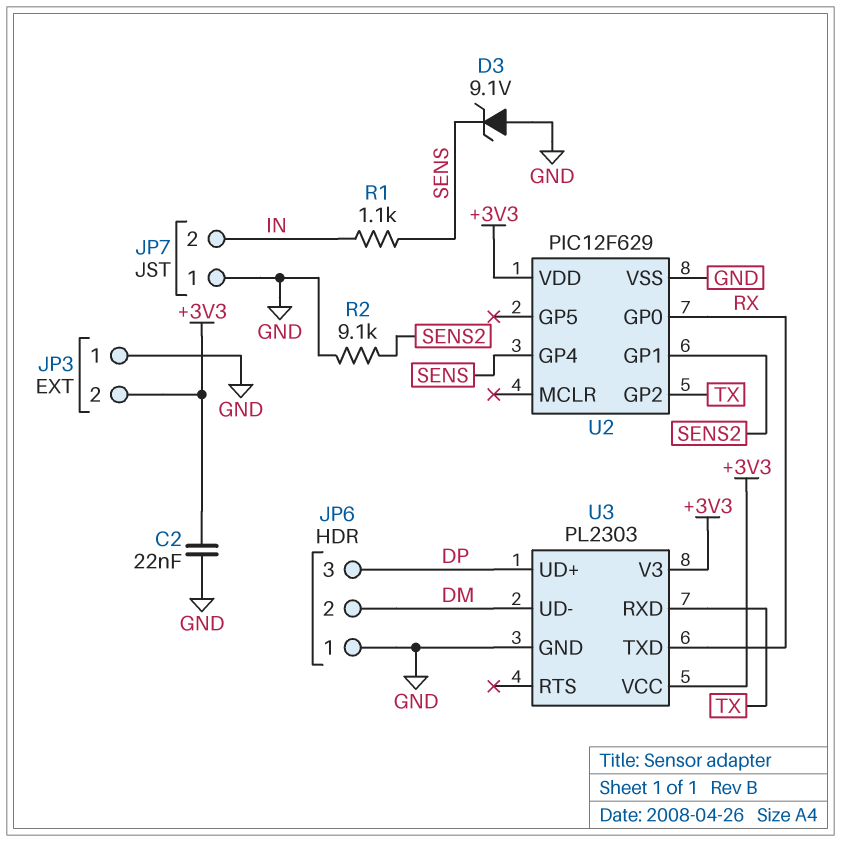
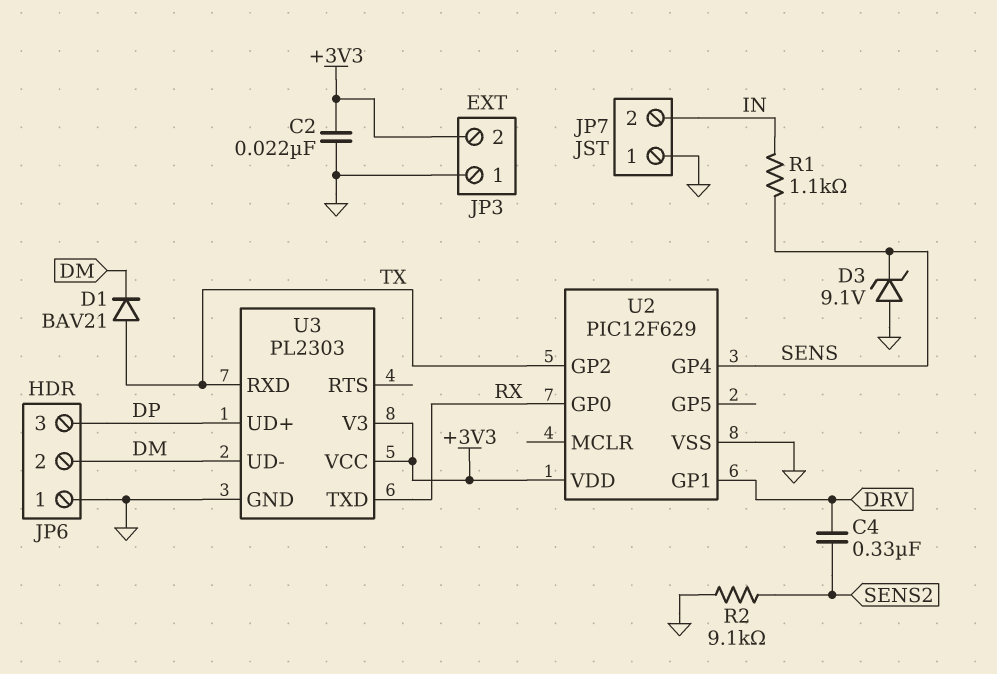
C4: none -> 330nF (DRV, SENS2)
D1: none -> diode BAV21 (A TX, K DM)
U2 pin GP1: SENS2 -> DRV

